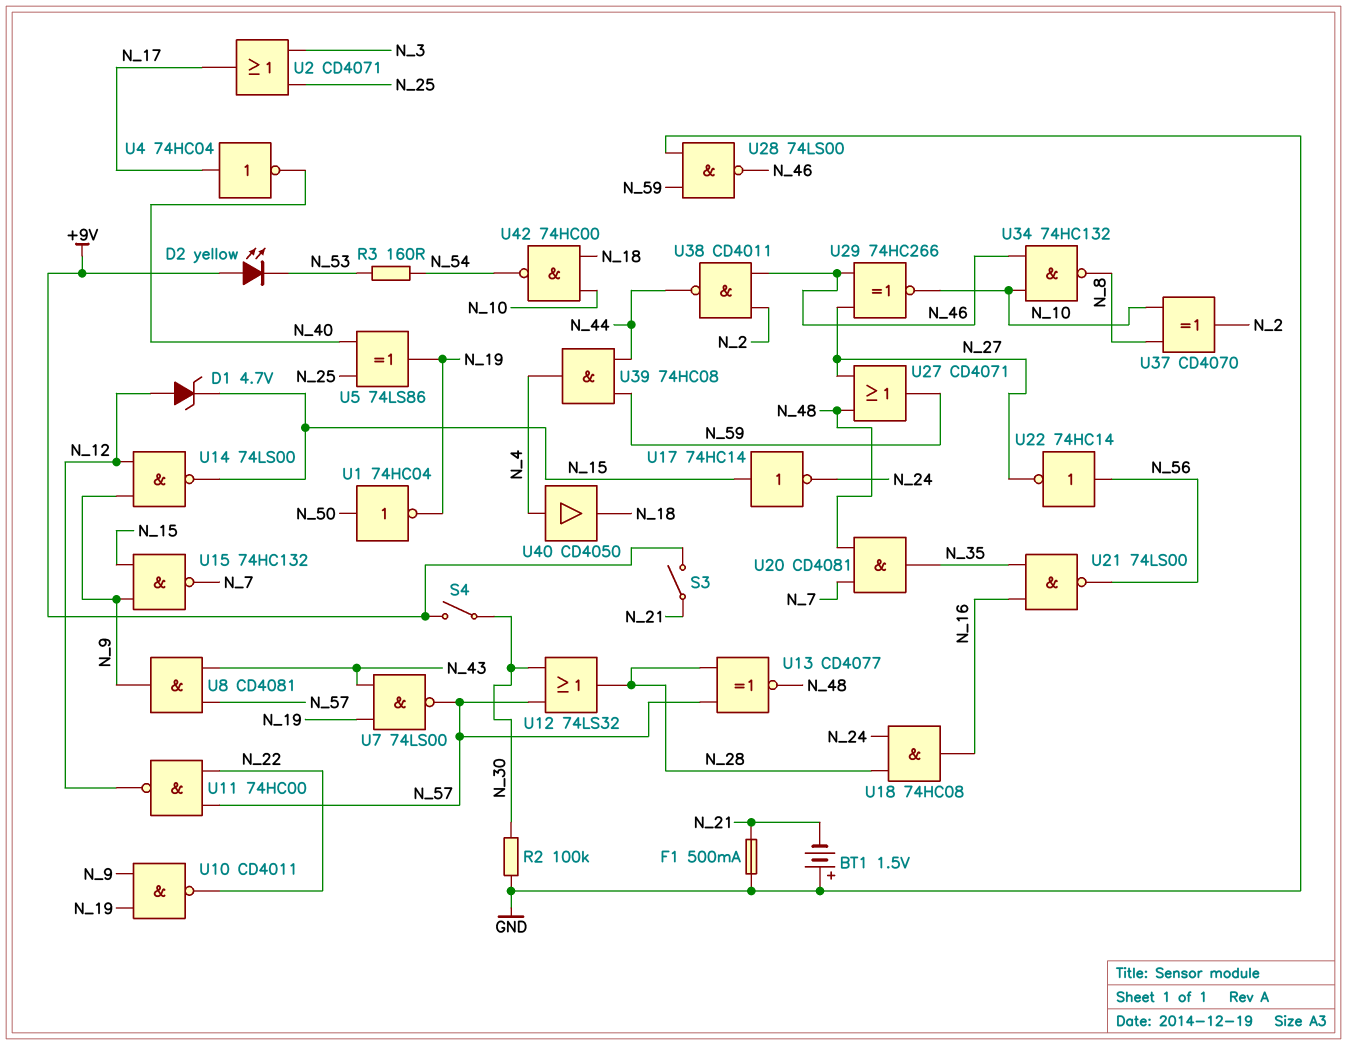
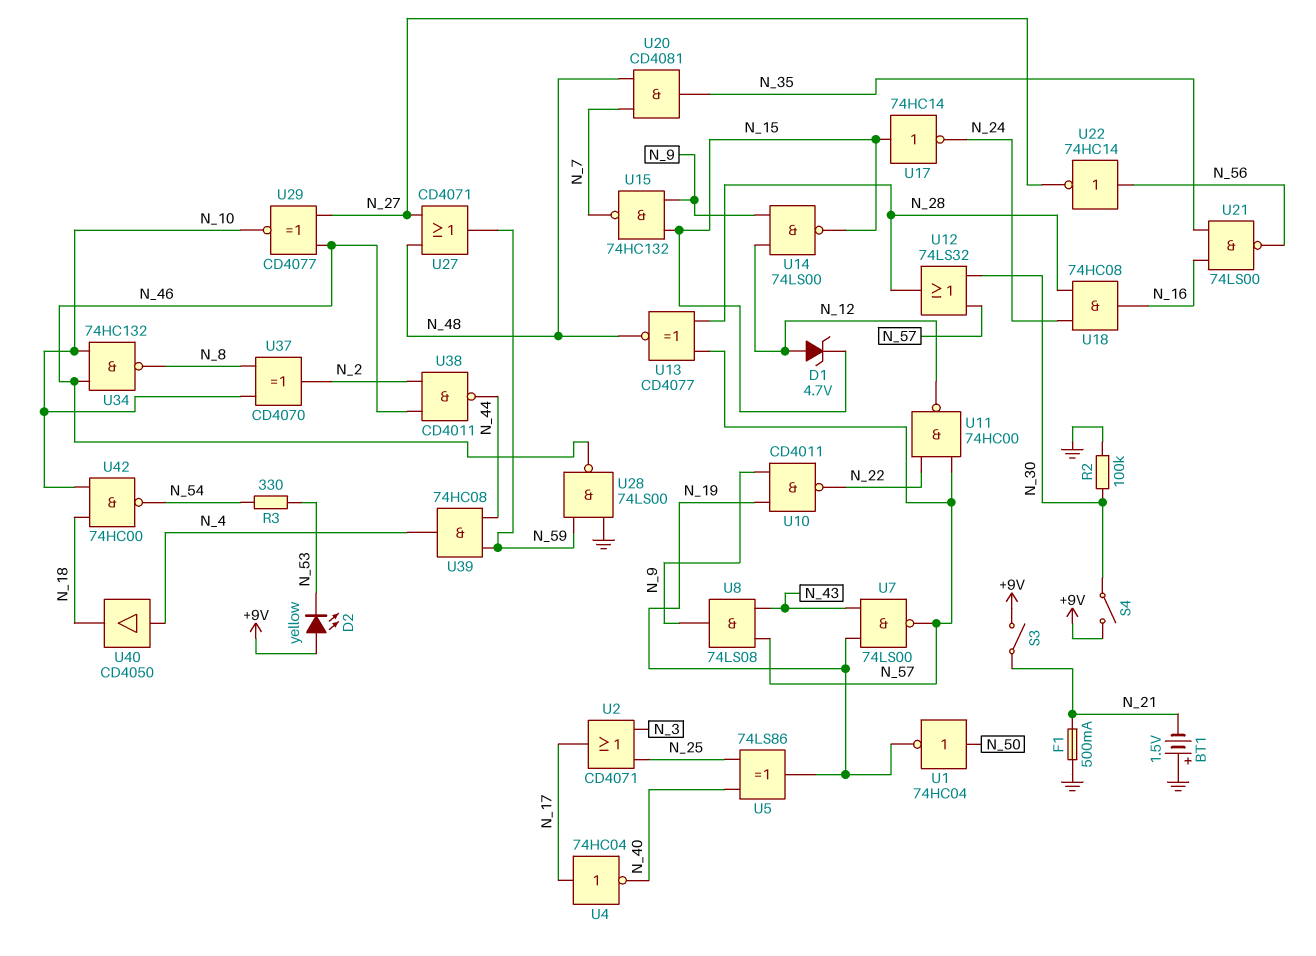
R3: 160 (N_53, N_54) -> 330 (N_53, N_54)
U8: AND CD4081 (in N_43, in N_57, out N_9) -> AND 74LS08 (in N_43, in N_57, out N_9)
U29: XNOR 74HC266 (in N_27, in N_46, out N_10) -> XNOR CD4077 (in N_27, in N_46, out N_10)

